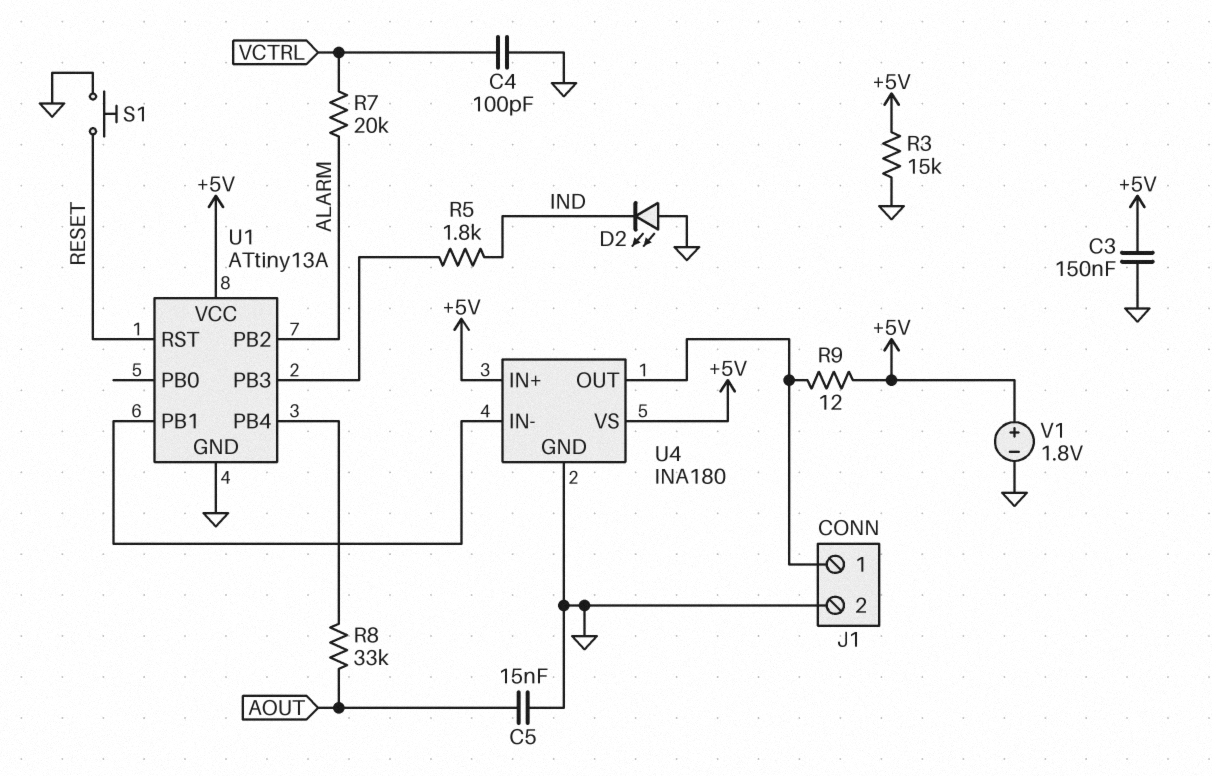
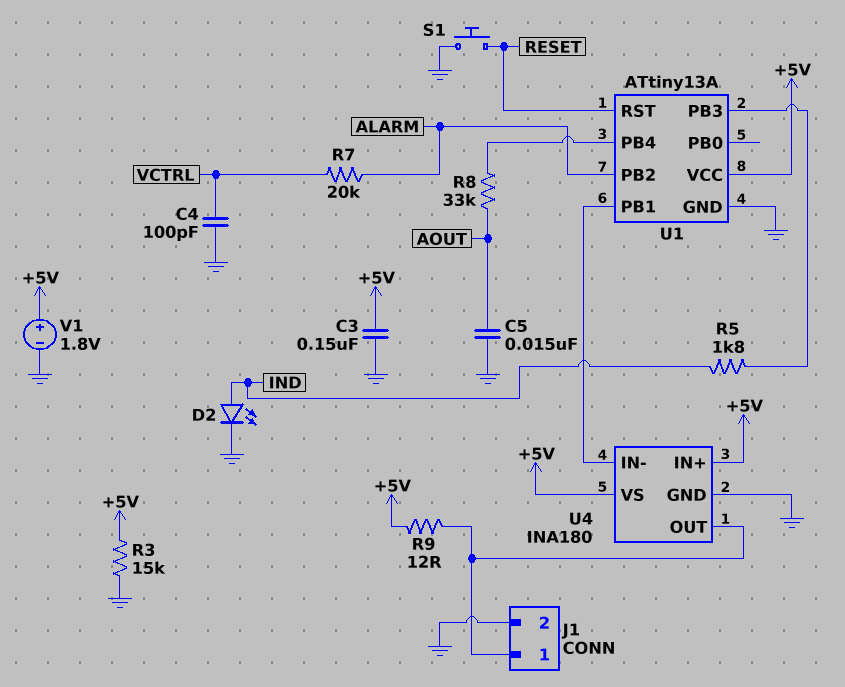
D2: LED (A GND, K IND) -> LED (A IND, K GND)

